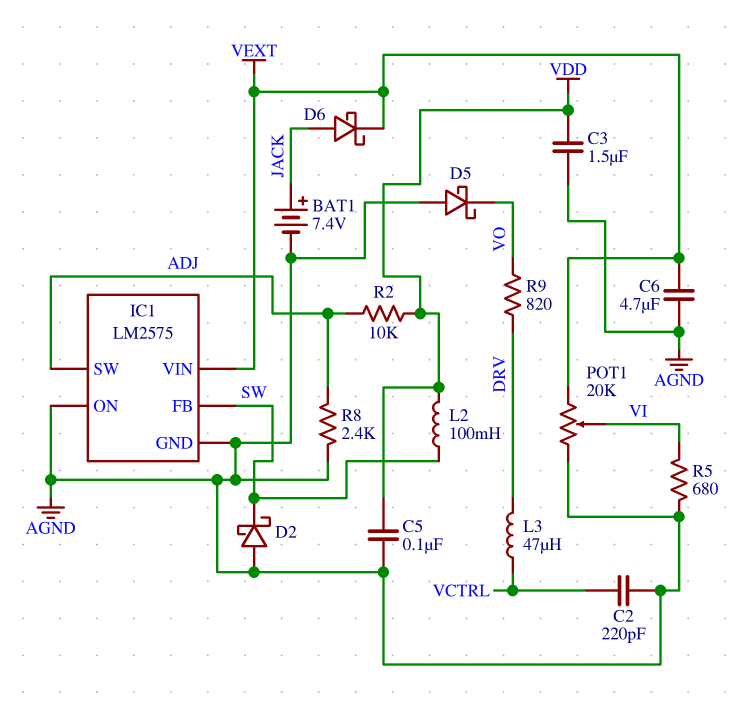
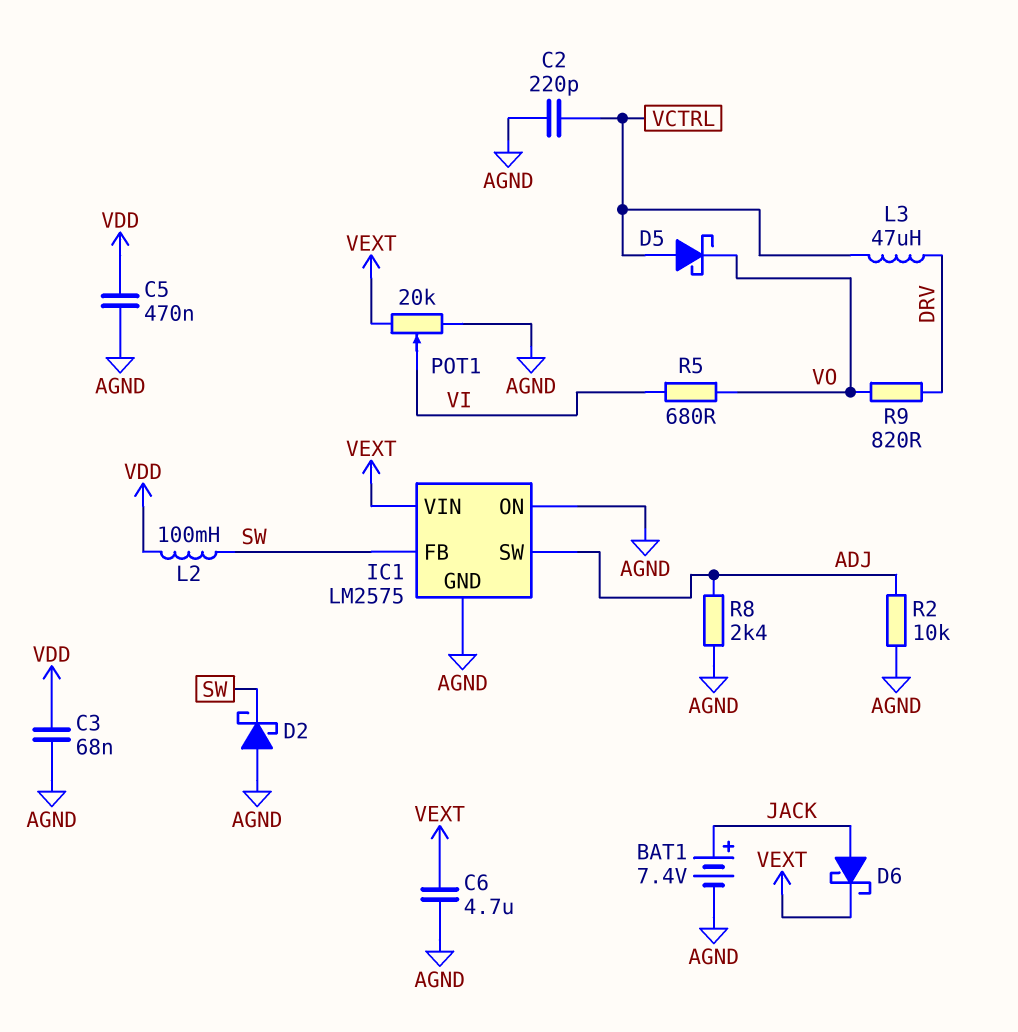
C3: 1.5uF (AGND, VDD) -> 68nF (AGND, VDD)
C5: 100nF (AGND, VDD) -> 470nF (AGND, VDD)
D5: schottky (A AGND, K VO) -> schottky (A VCTRL, K VO)
R2: 10k (ADJ, VDD) -> 10k (ADJ, AGND)
R5: 680 (AGND, VI) -> 680 (VI, VO)

